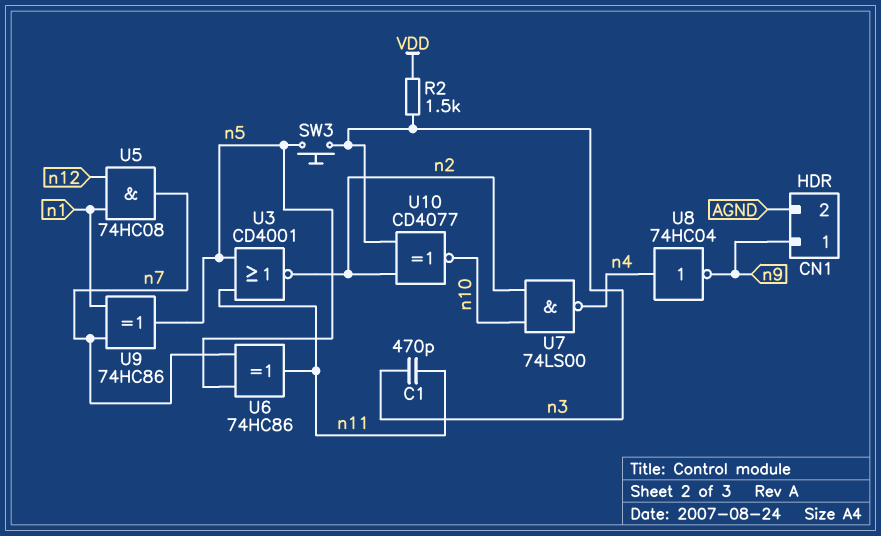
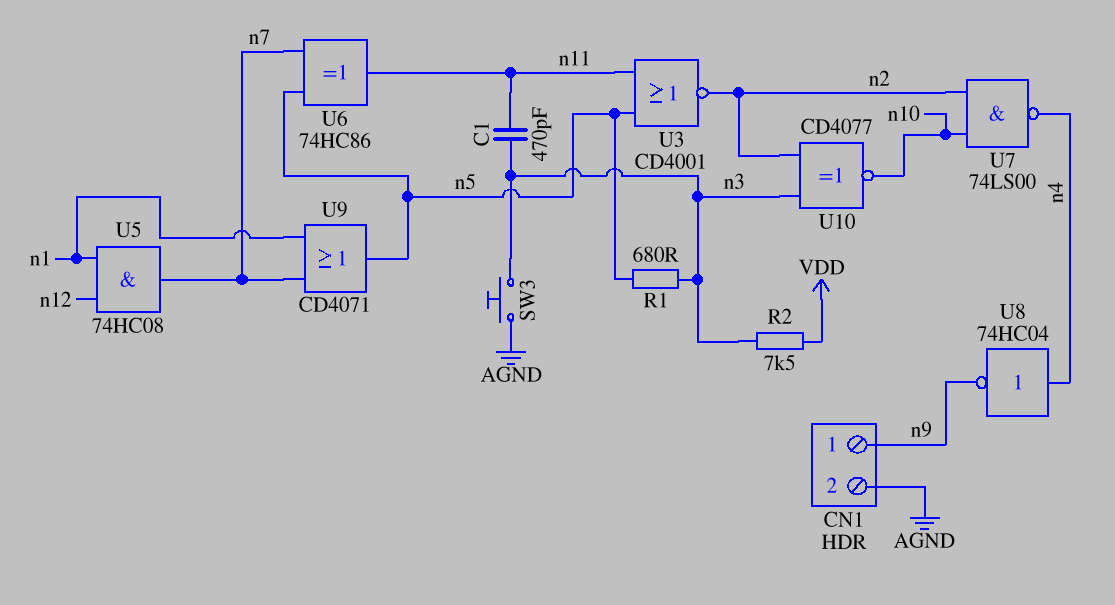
R1: none -> 680 (n3, n5)
R2: 1.5k (VDD, n3) -> 7.5k (VDD, n3)
SW3: button (n3, n5) -> button (AGND, n3)
U9: XOR 74HC86 (in n1, in n7, out n5) -> OR CD4071 (in n1, in n7, out n5)

